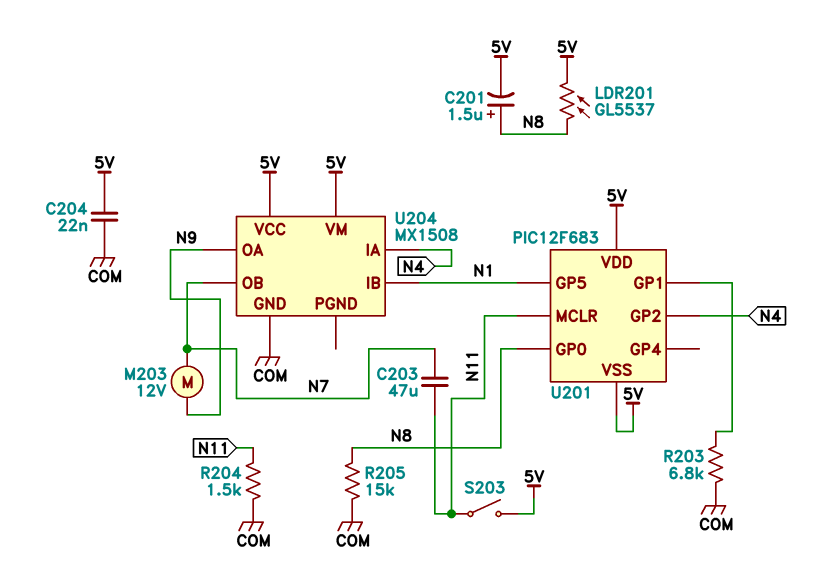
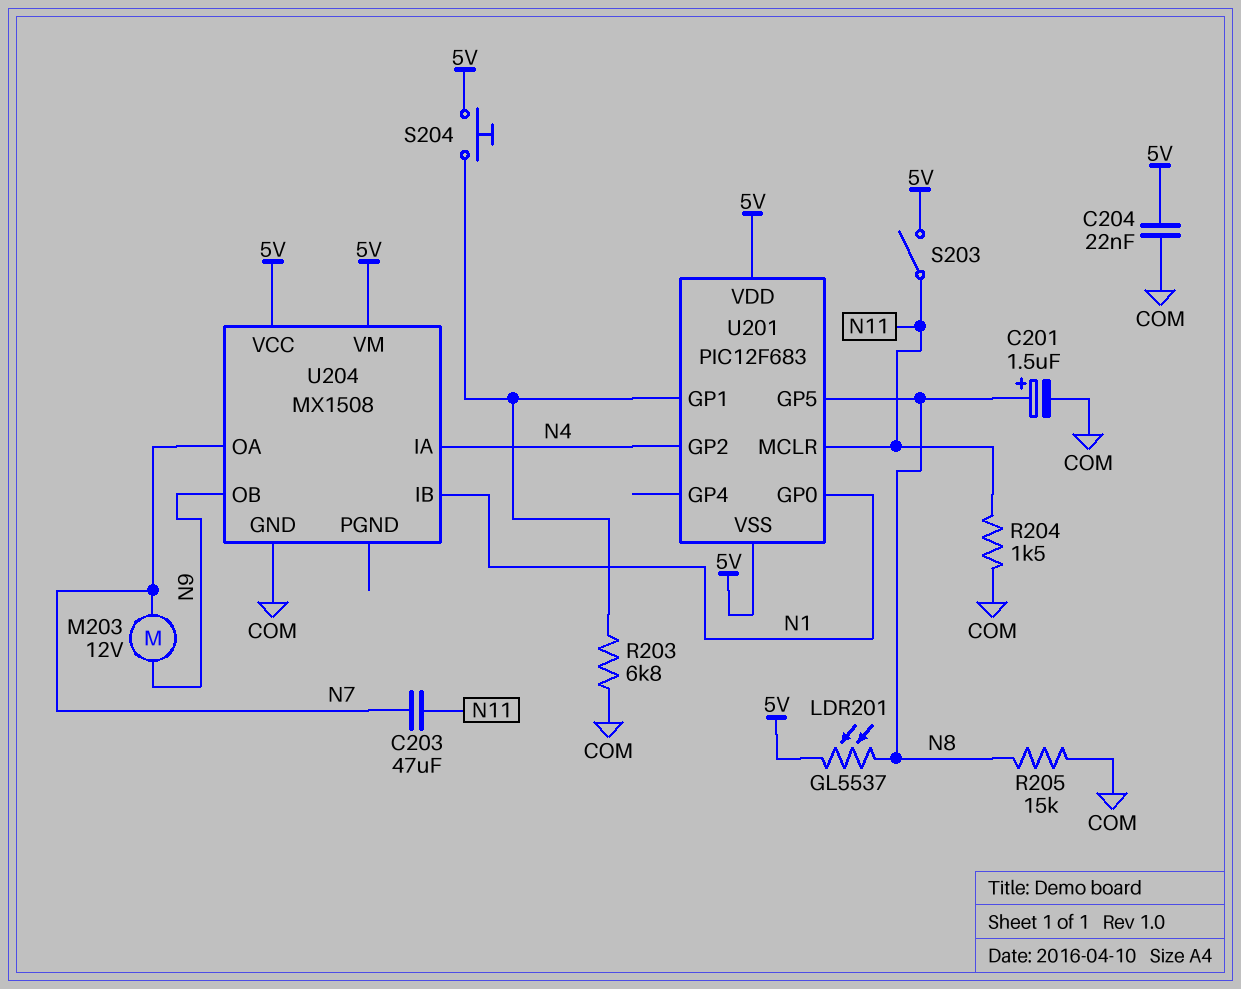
C201: 1.5uF (plus N8, minus 5V) -> 1.5uF (plus N8, minus COM)
S204: none -> button (5V, U201/GP1)
U201 pin GP0: N8 -> N1
U201 pin GP5: N1 -> N8
U204 pin OA: N9 -> N7
U204 pin OB: N7 -> N9

